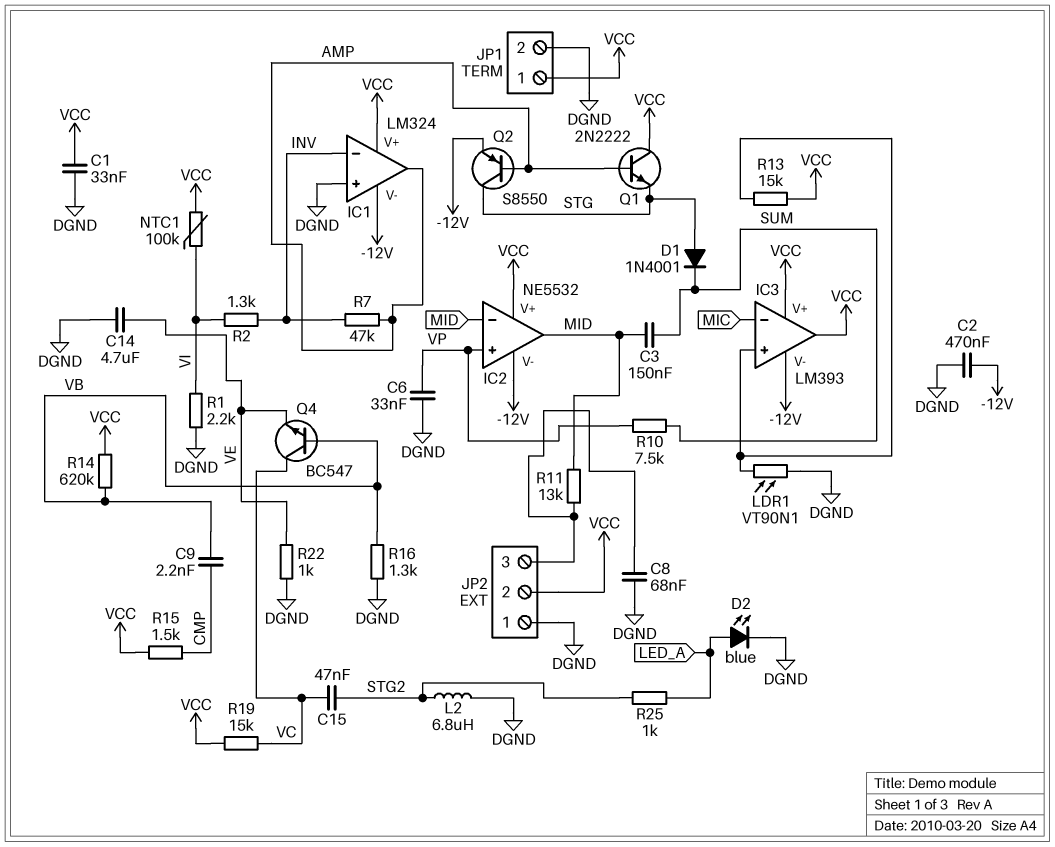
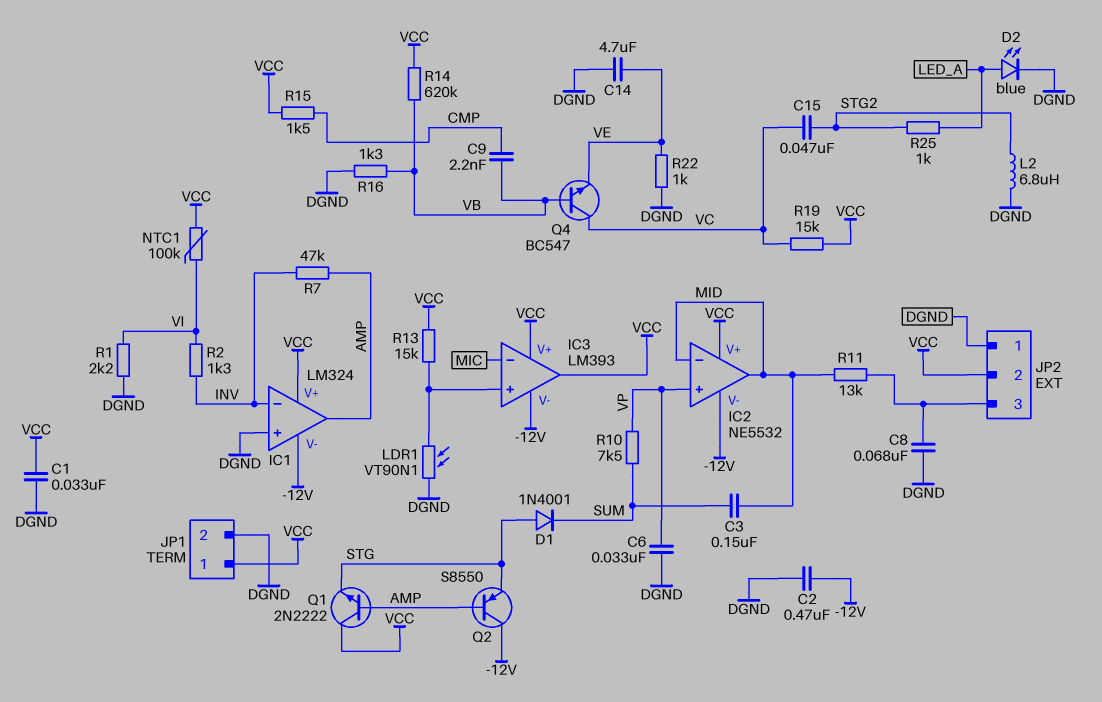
Q2: PNP S8550 (B AMP, C STG, E -12V) -> PNP S8550 (B AMP, C -12V, E STG)

